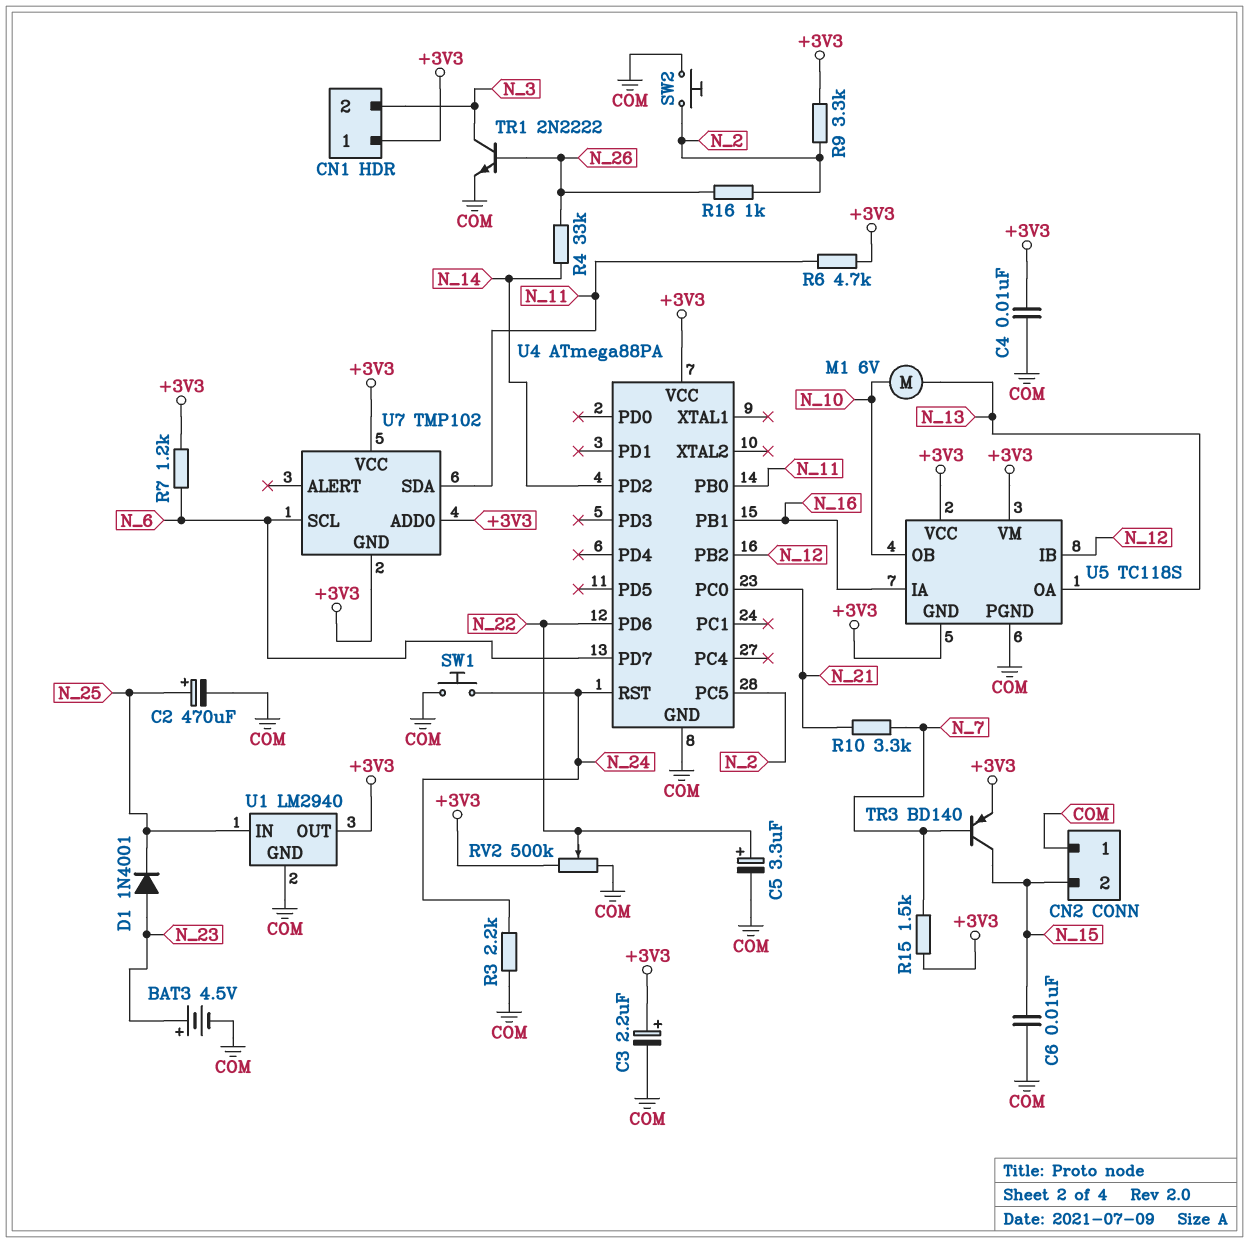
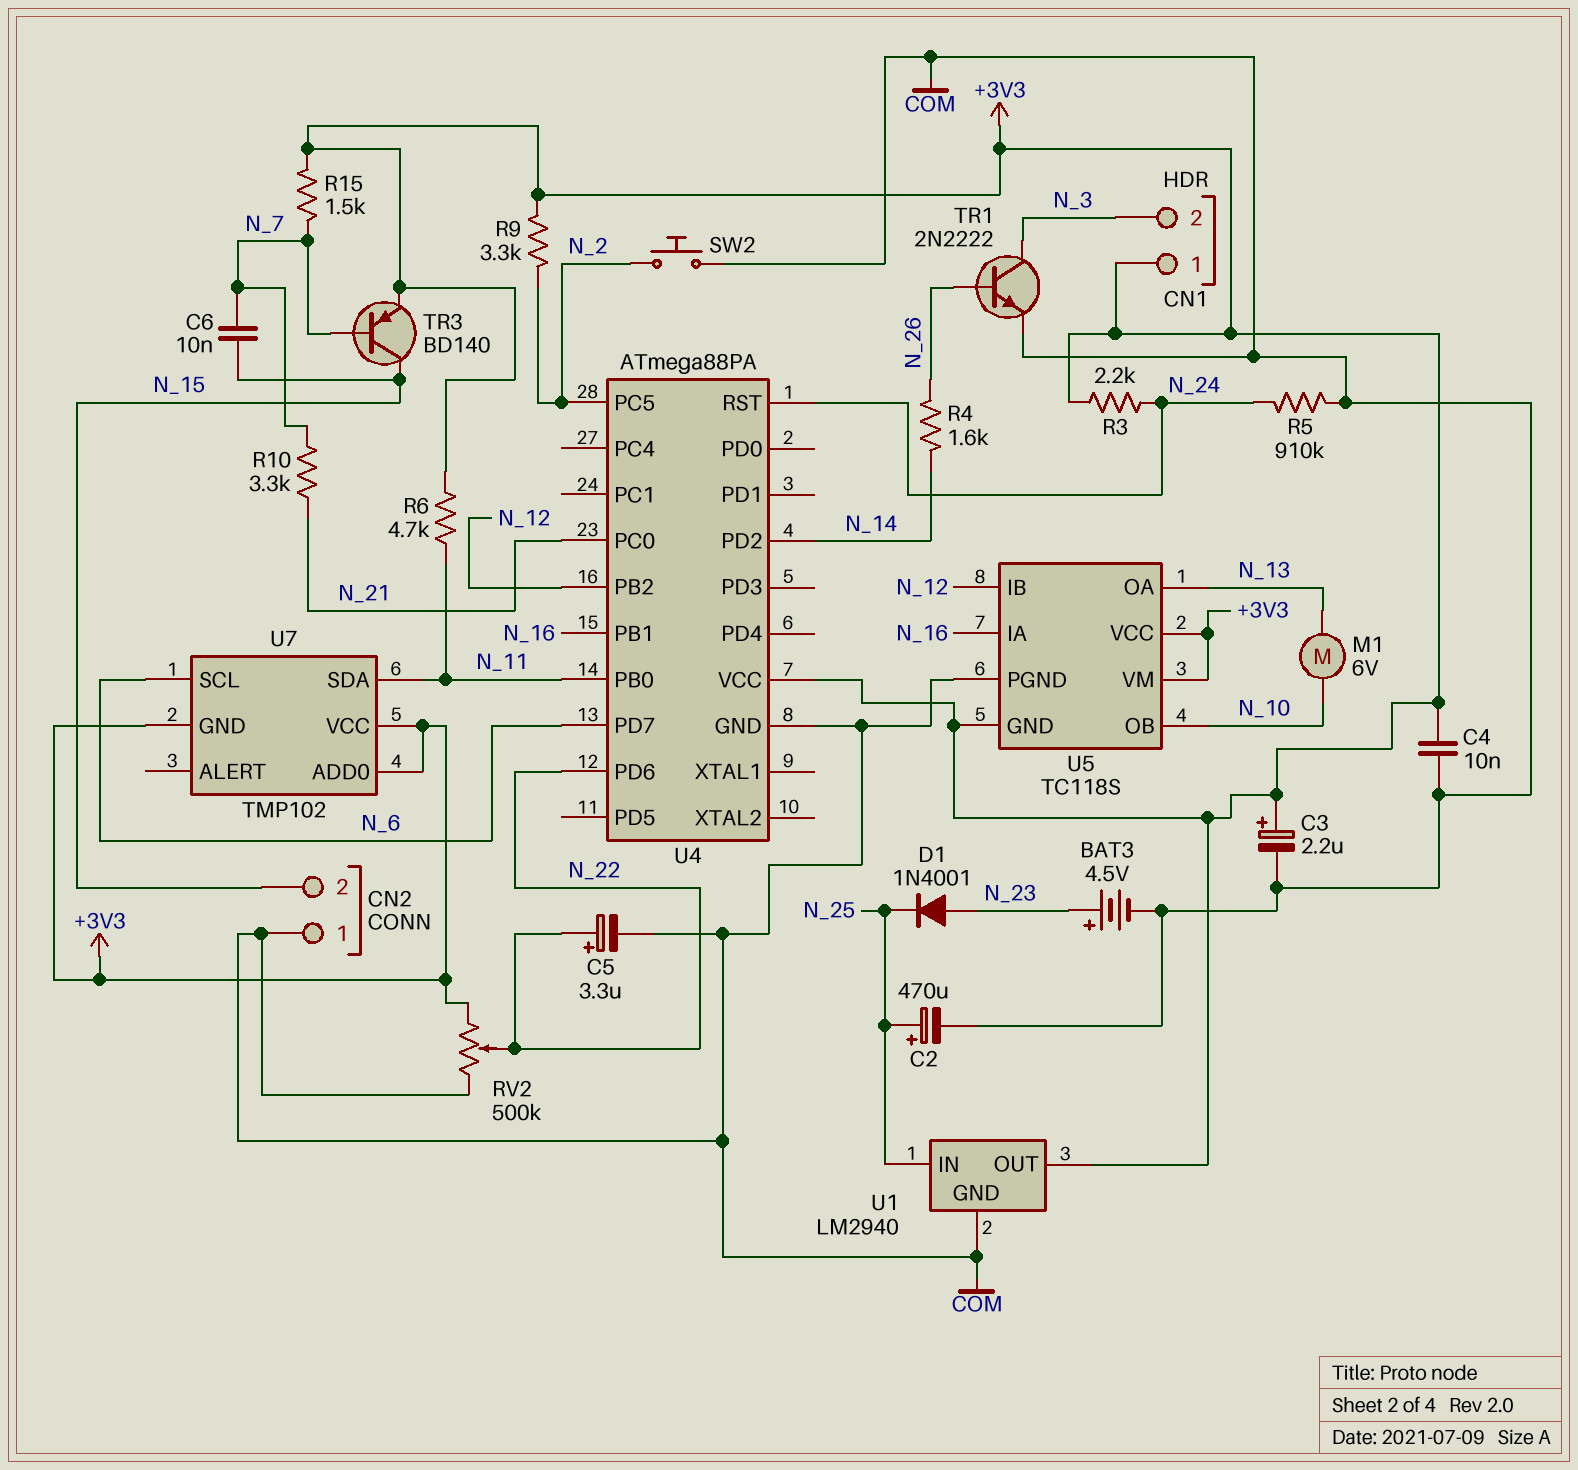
C6: 10nF (COM, N_15) -> 10nF (N_7, N_15)
R3: 2.2k (COM, N_24) -> 2.2k (+3V3, N_24)
R4: 33k (N_14, N_26) -> 1.6k (N_14, N_26)
R5: none -> 910k (COM, N_24)
R7: 1.2k (+3V3, N_6) -> none
R16: 1k (N_2, N_26) -> none
SW1: button (COM, N_24) -> none

